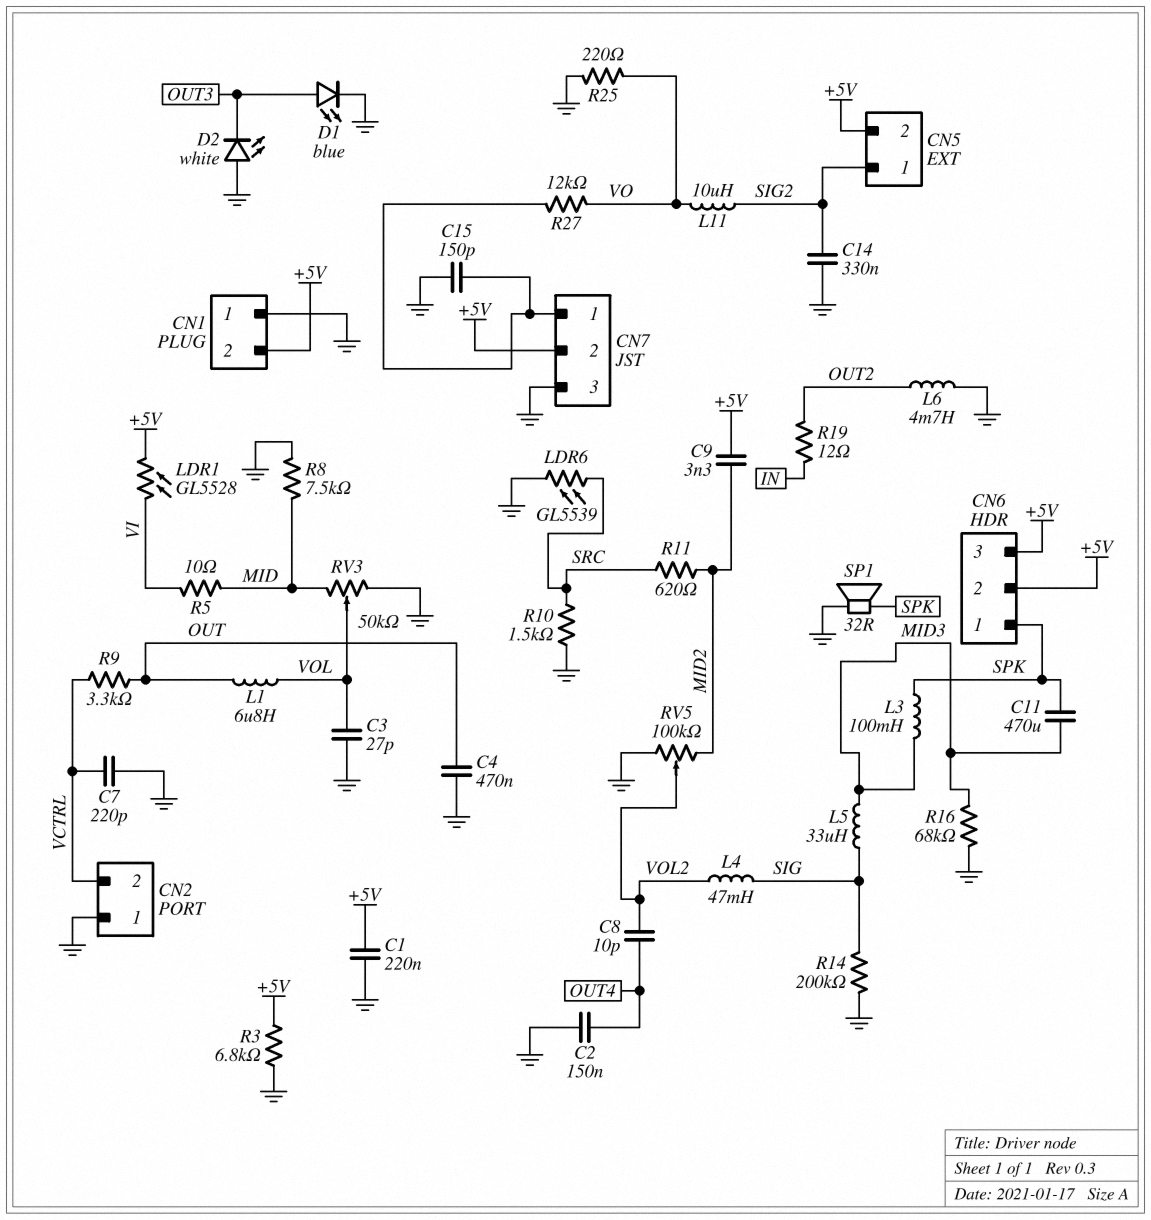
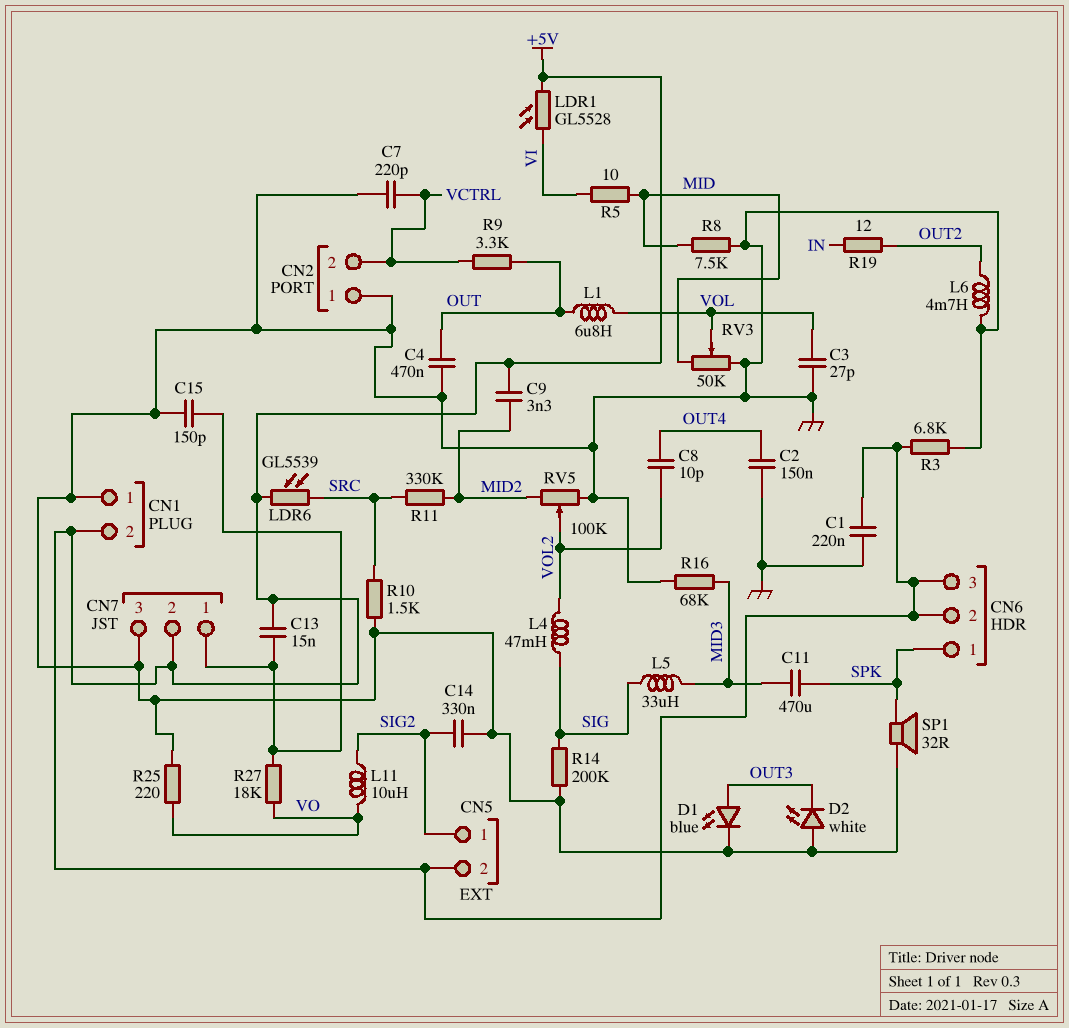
C13: none -> 15nF (+5V, CN7/1)
L3: 100mH (MID3, SPK) -> none
LDR6: GL5539 (GND, SRC) -> GL5539 (+5V, SRC)
R11: 620 (MID2, SRC) -> 330k (MID2, SRC)
R27: 12k (CN7/1, VO) -> 18k (CN7/1, VO)

